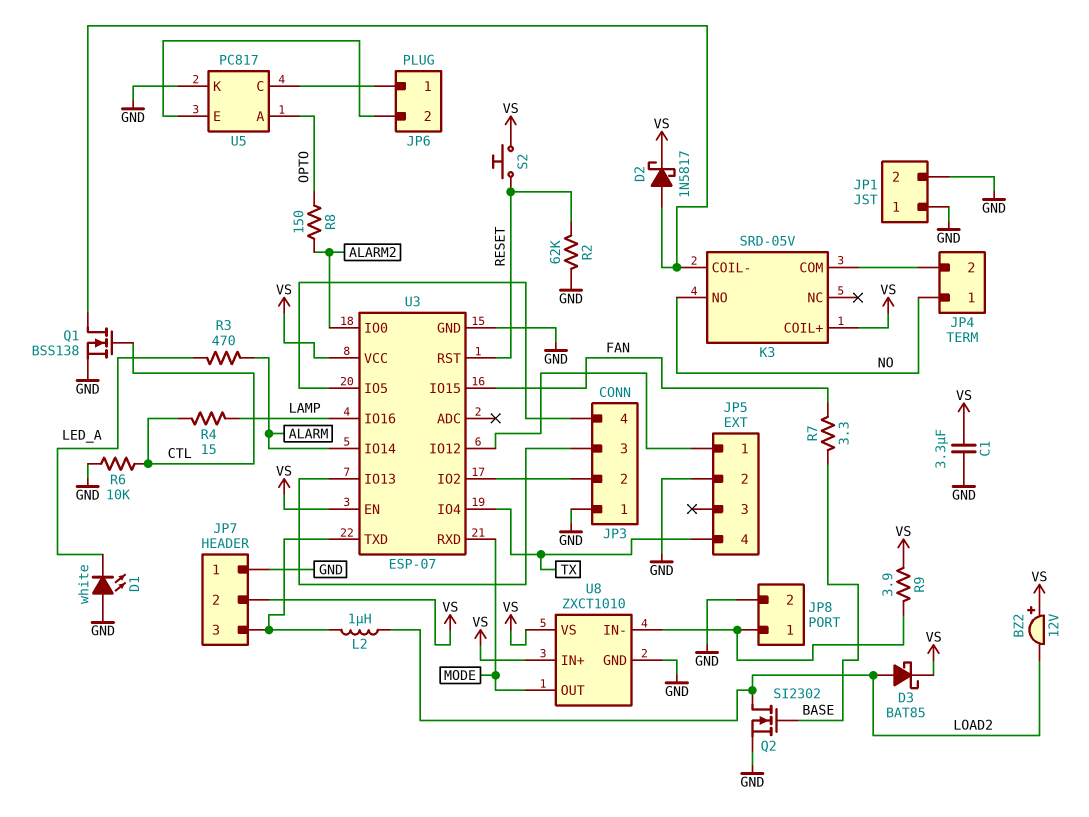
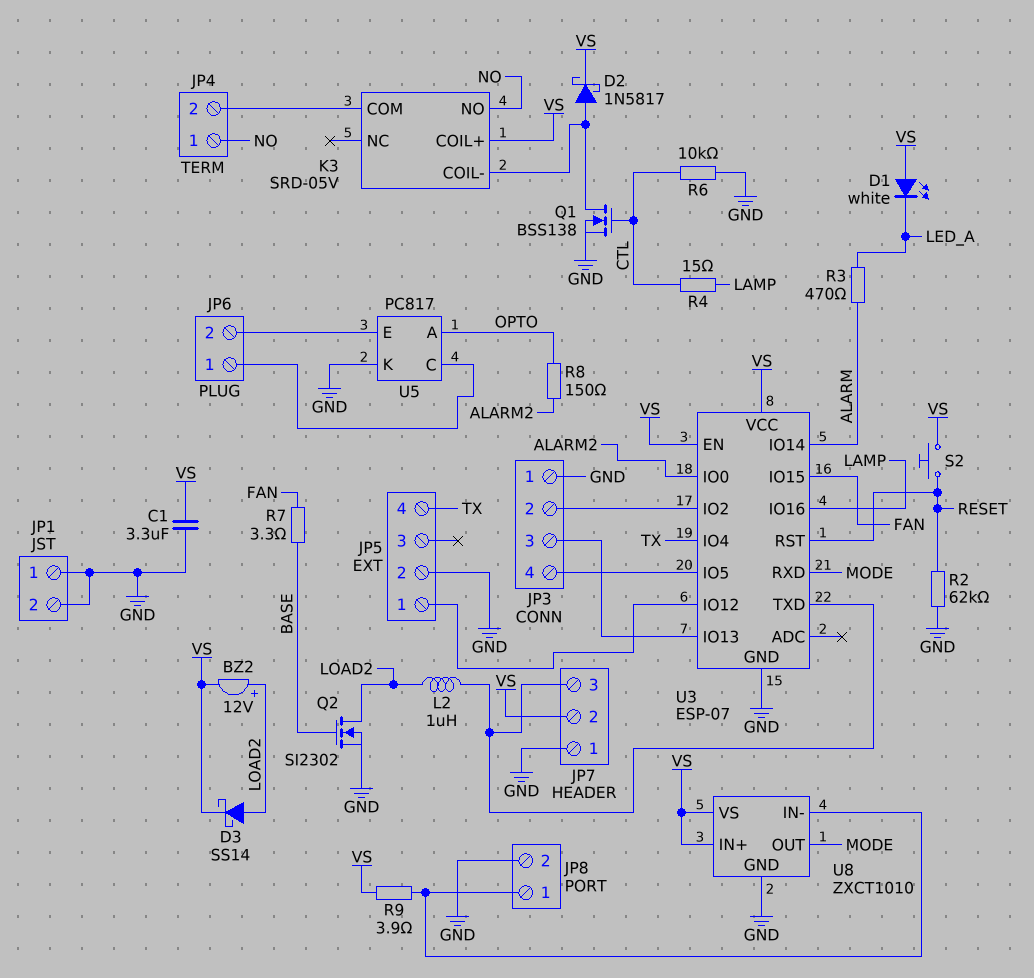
BZ2: buzzer 12V (plus VS, minus LOAD2) -> buzzer 12V (plus LOAD2, minus VS)
D1: LED white (A GND, K LED_A) -> LED white (A VS, K LED_A)
D3: schottky BAT85 (A LOAD2, K VS) -> schottky SS14 (A LOAD2, K VS)

